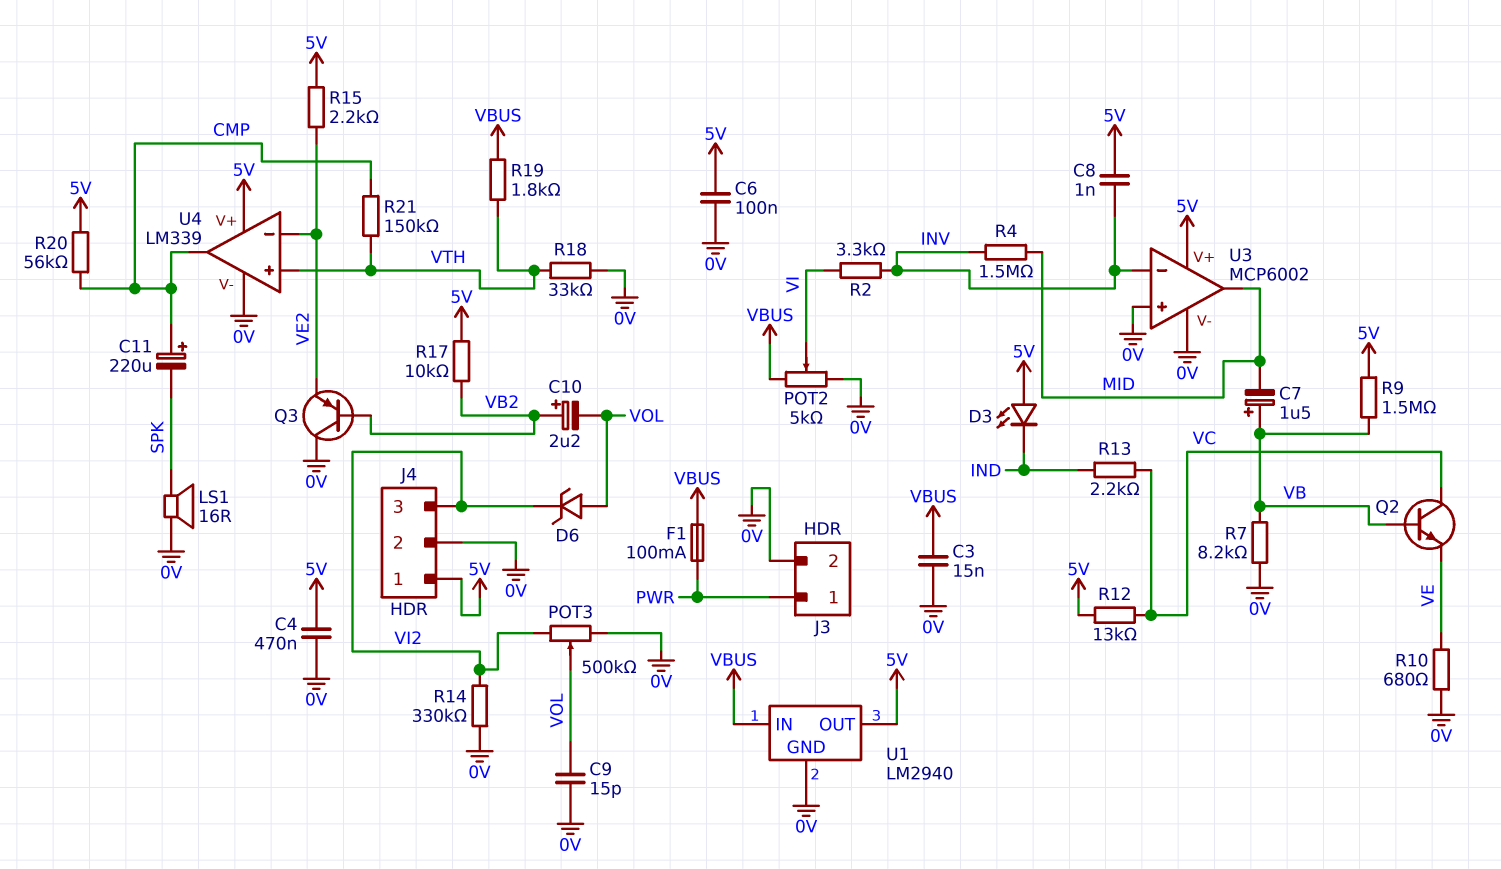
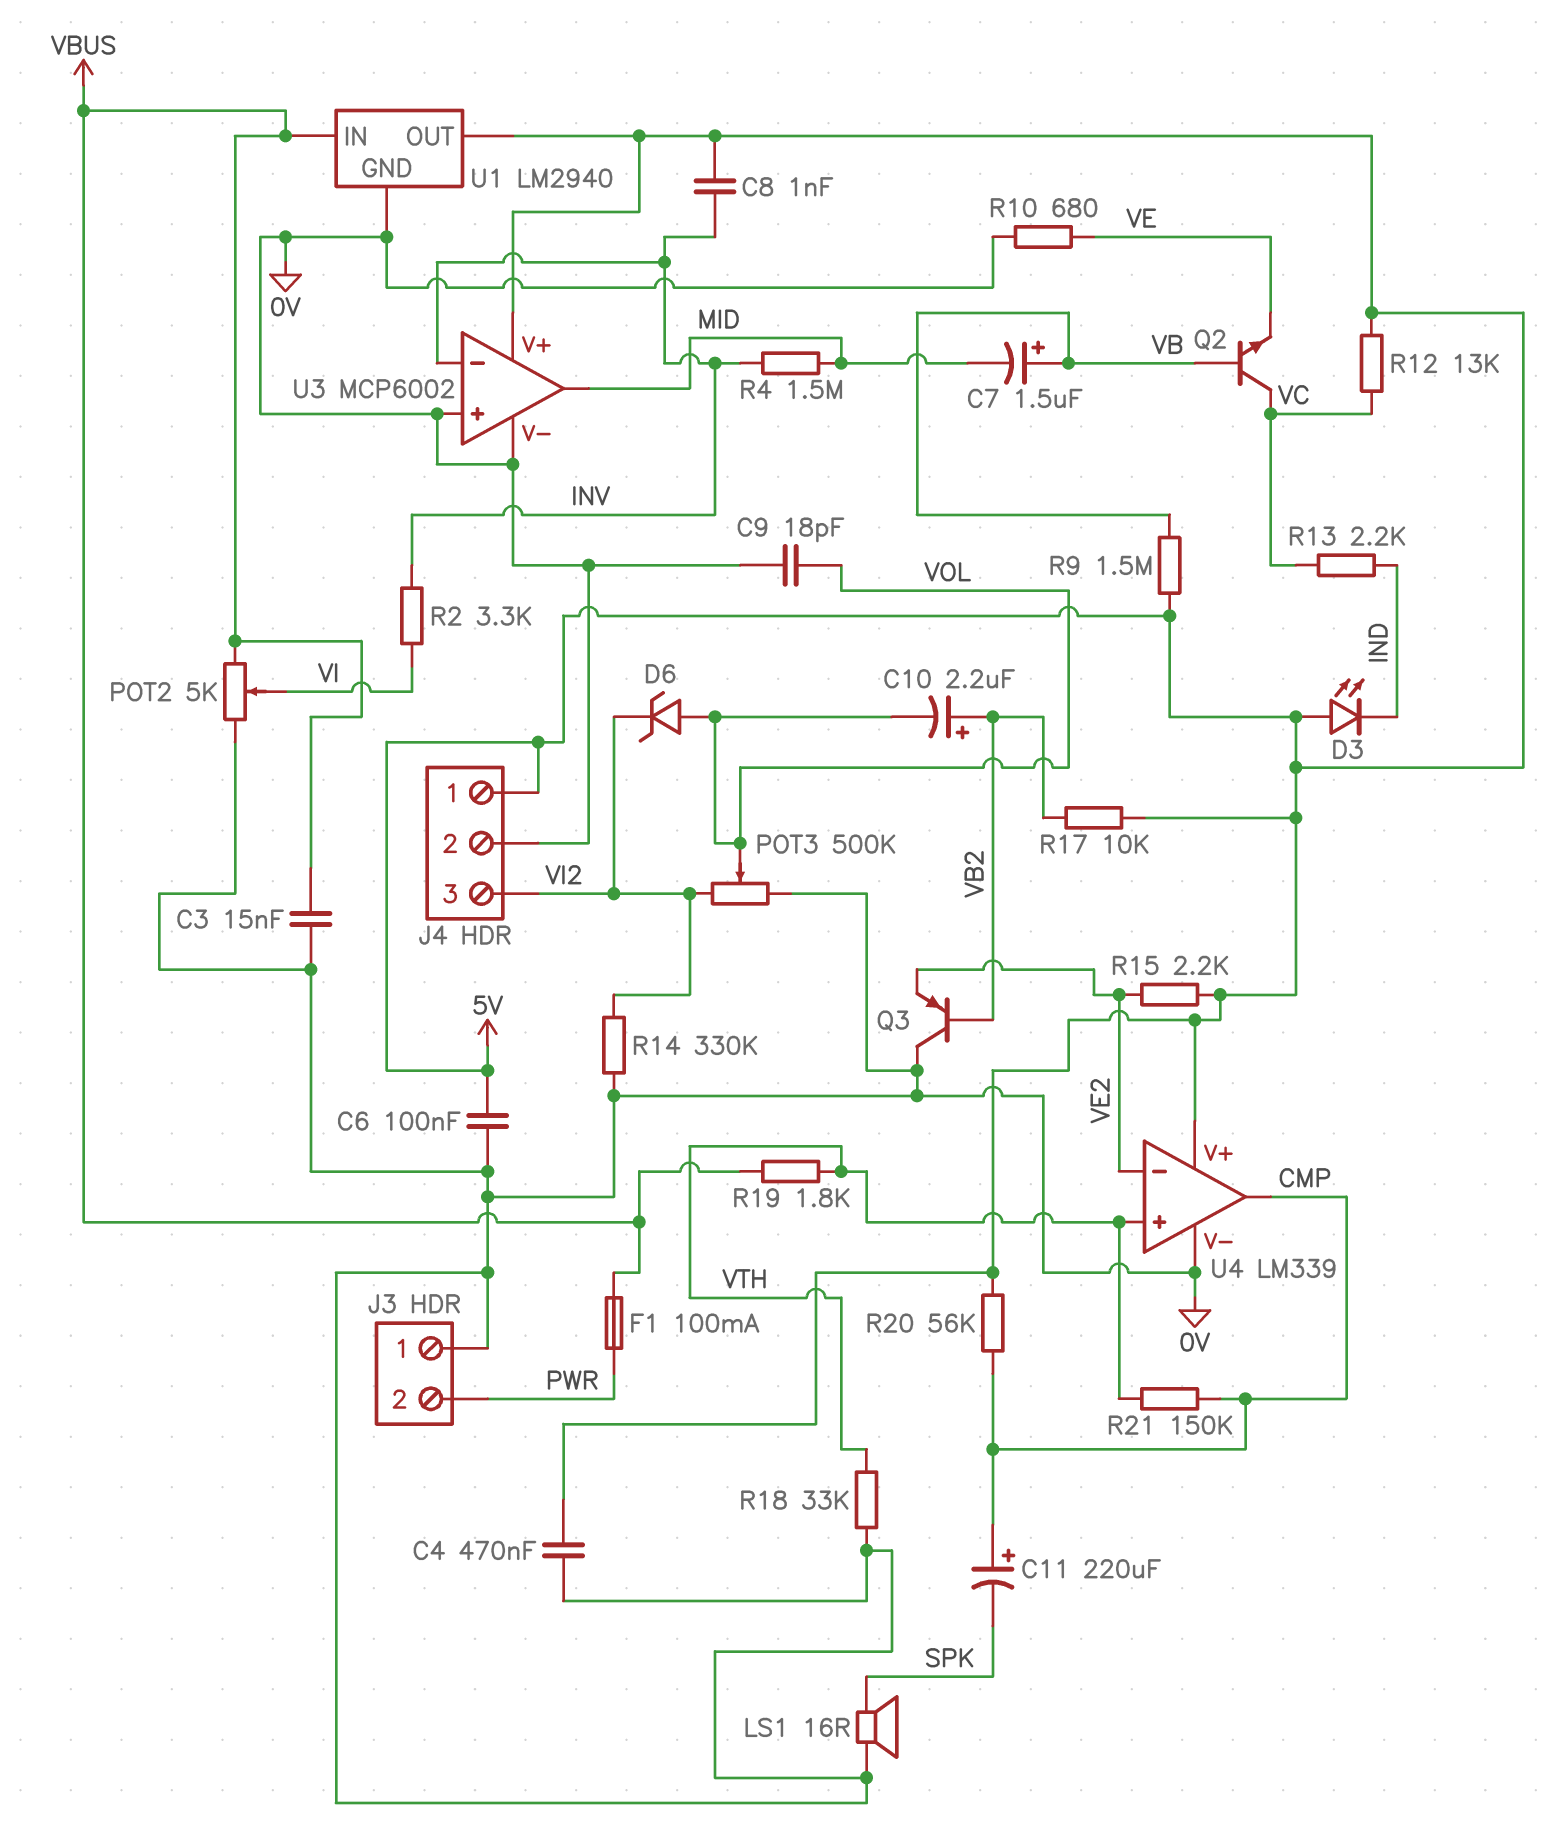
C9: 15pF (0V, VOL) -> 18pF (0V, VOL)
J3 pin 1: PWR -> 0V
J3 pin 2: 0V -> PWR
R7: 8.2k (0V, VB) -> none

